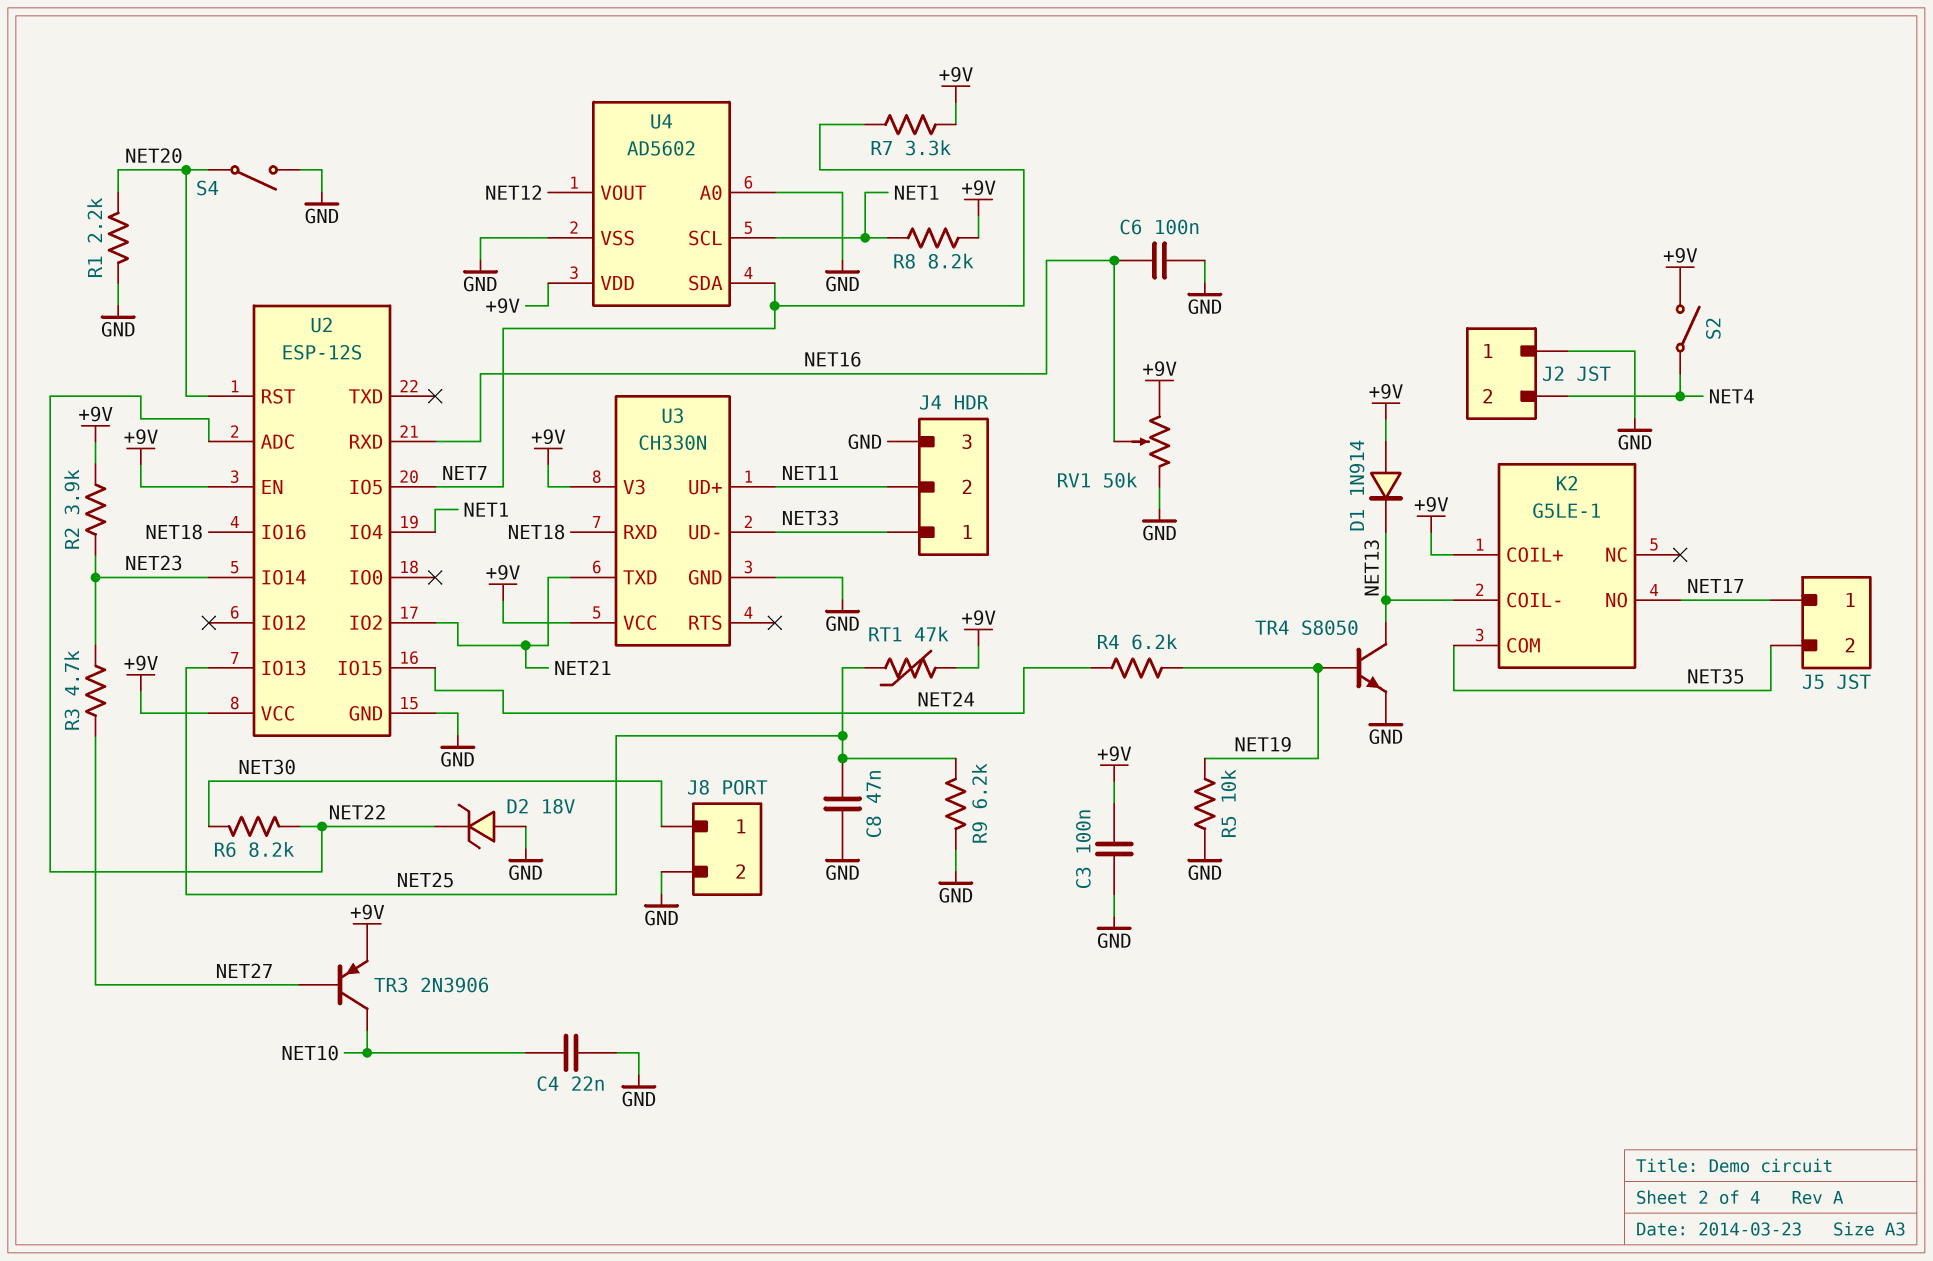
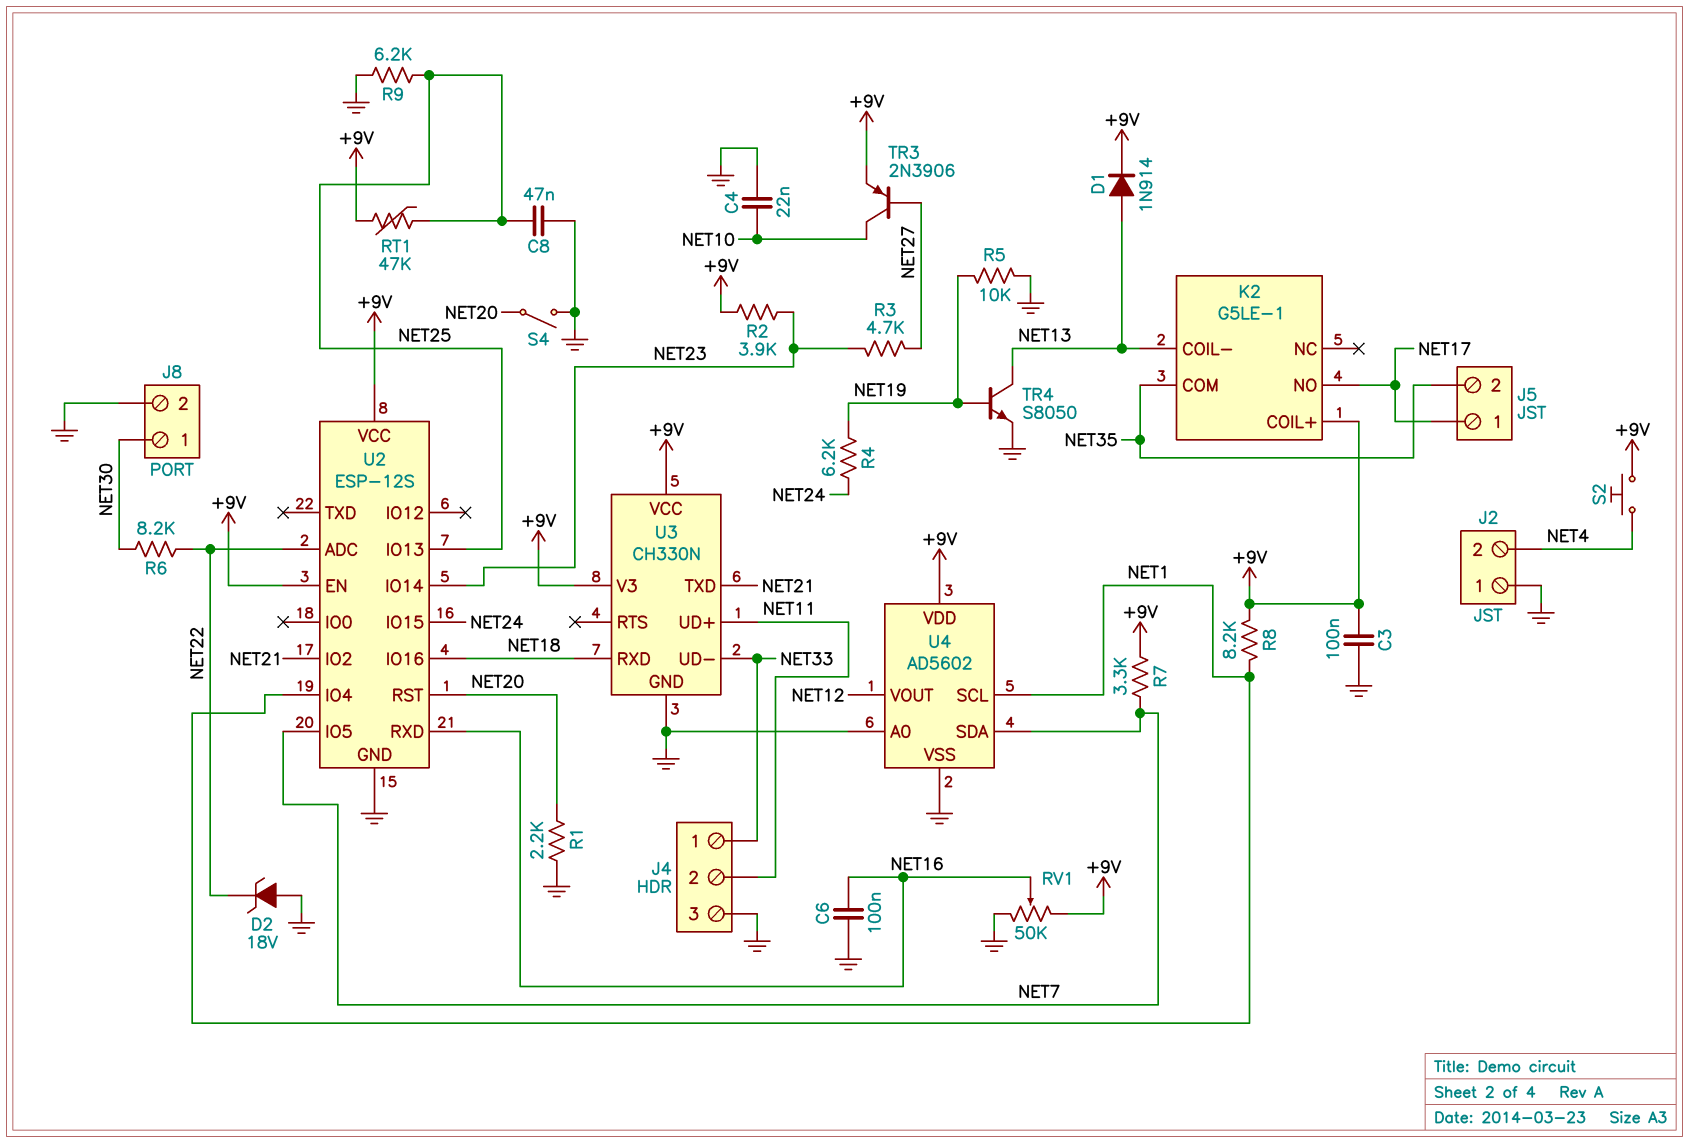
D1: diode 1N914 (A +9V, K NET13) -> diode 1N914 (A NET13, K +9V)
S2: switch (+9V, NET4) -> button (+9V, NET4)

